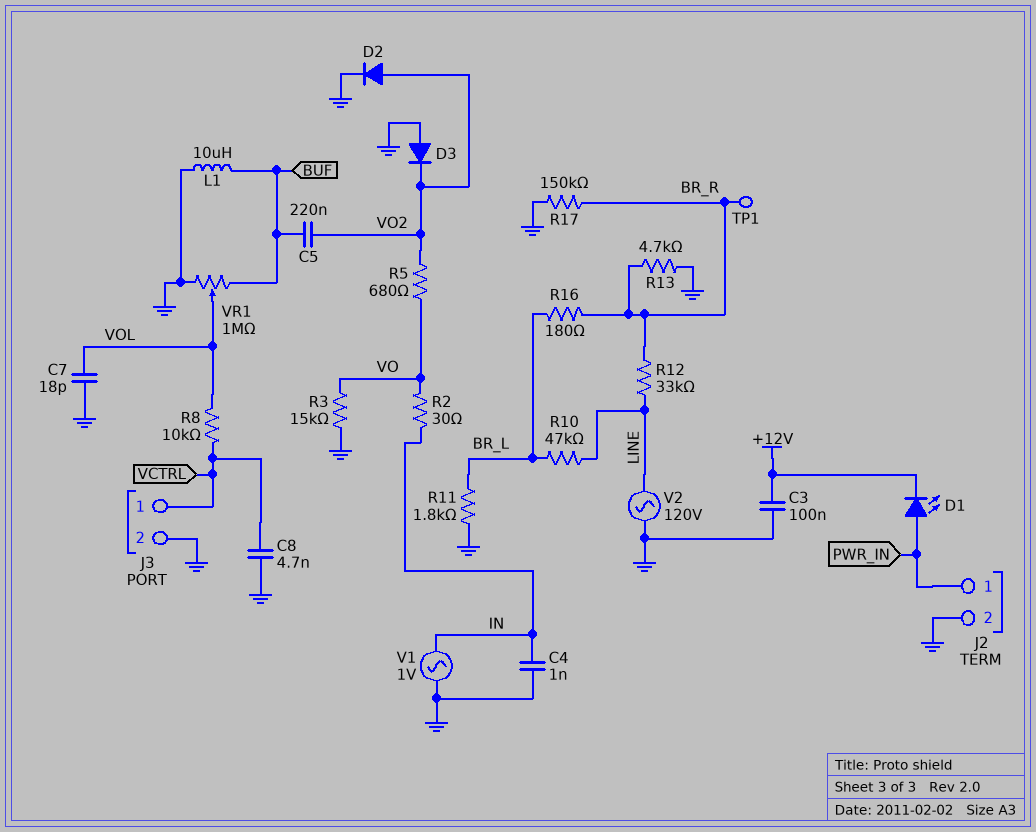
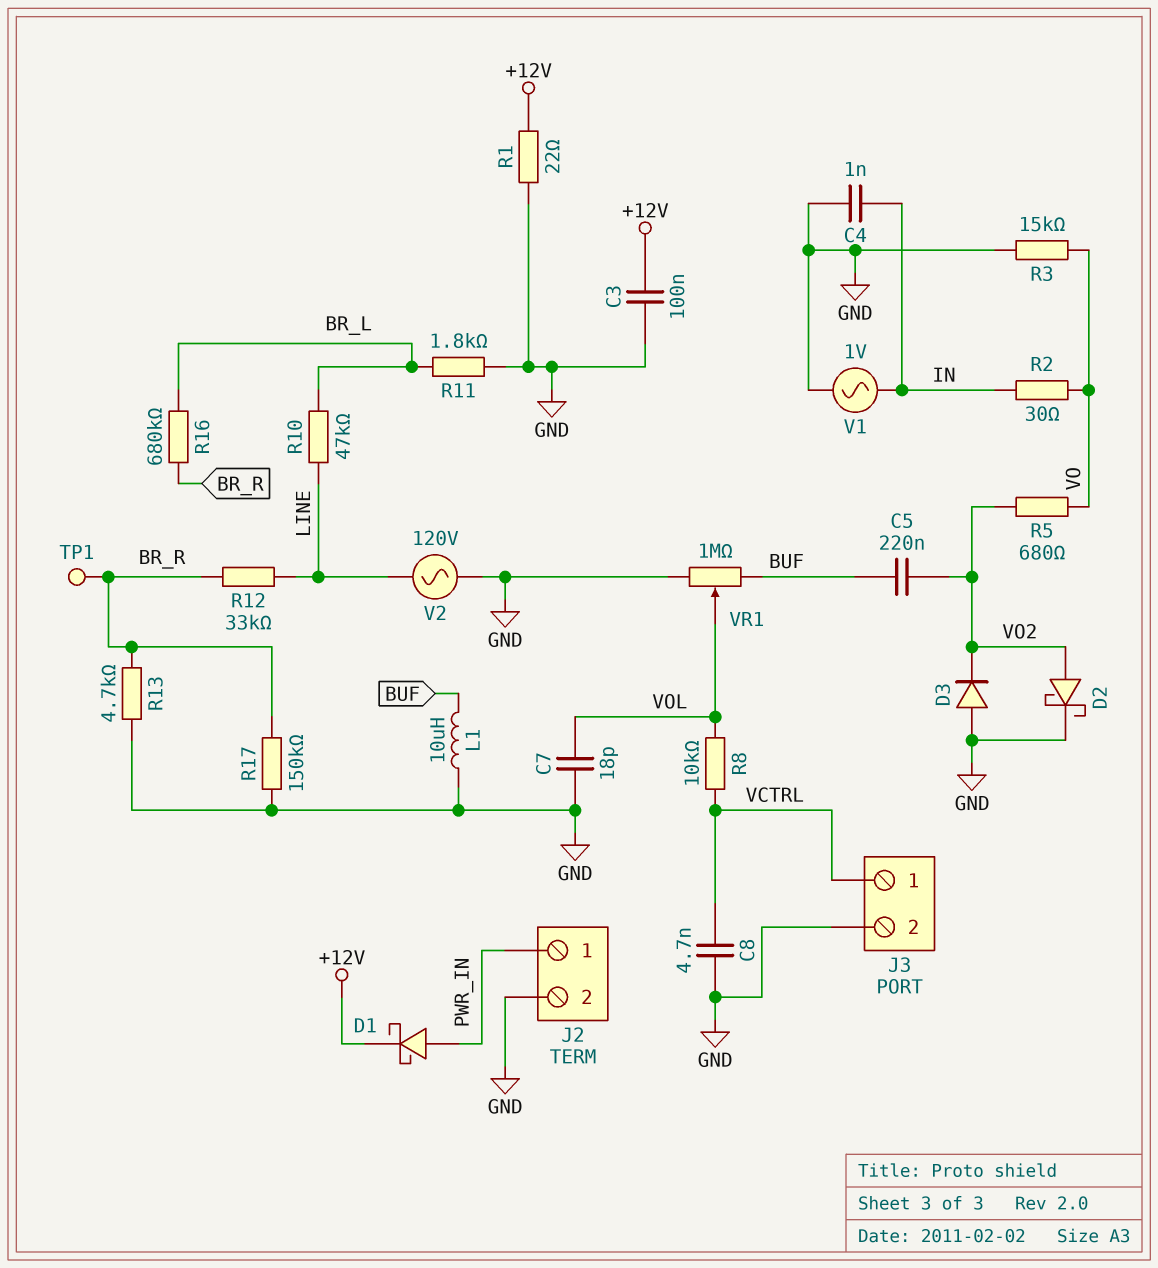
D1: LED (A PWR_IN, K +12V) -> schottky (A PWR_IN, K +12V)
D2: diode (A VO2, K GND) -> schottky (A VO2, K GND)
R1: none -> 22 (+12V, GND)
R16: 180 (BR_L, BR_R) -> 680k (BR_L, BR_R)

